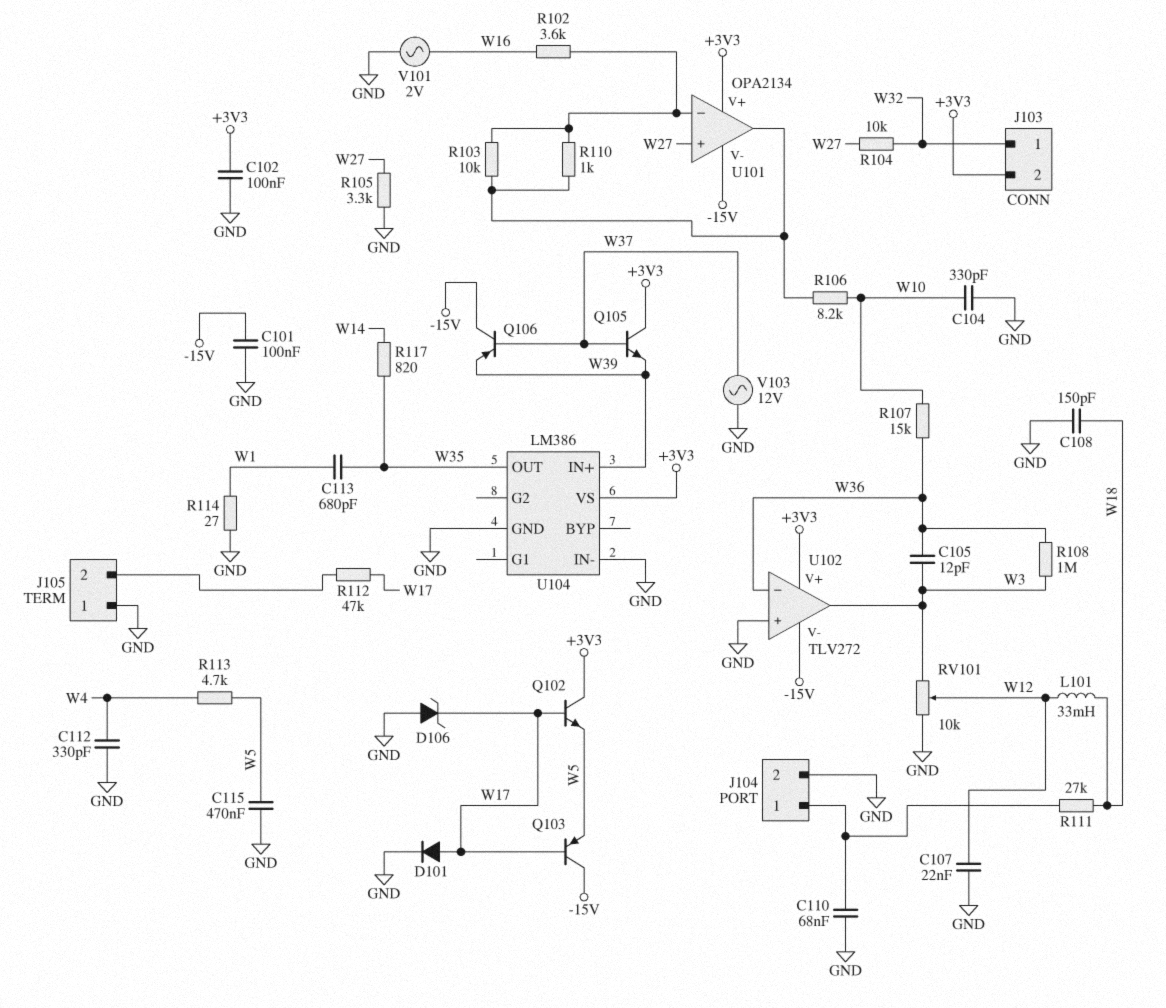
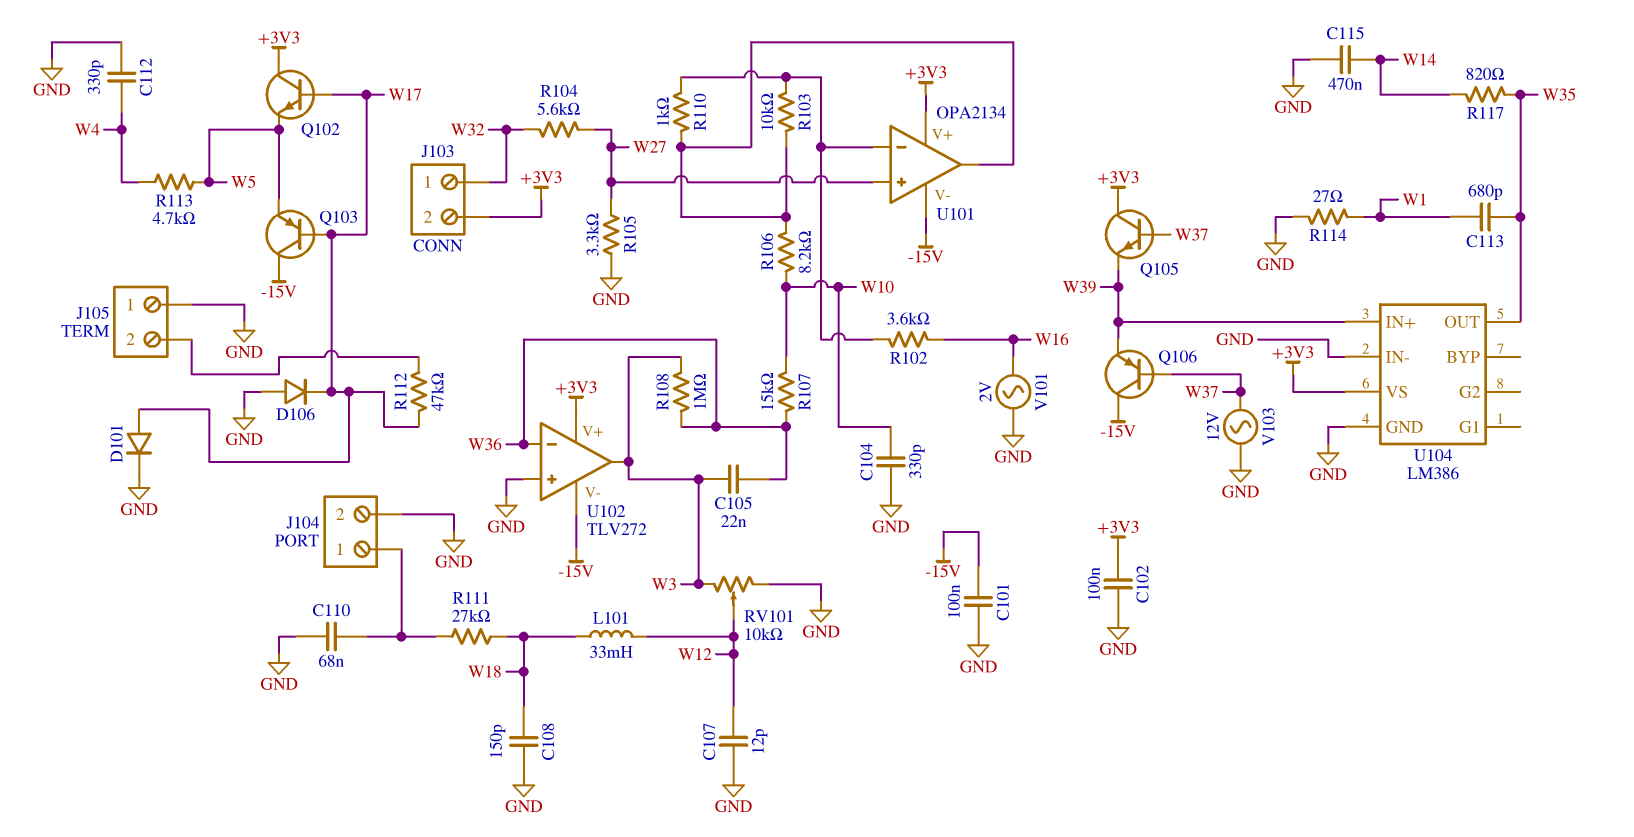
C105: 12pF (W3, W36) -> 22nF (W3, W36)
C107: 22nF (GND, W12) -> 12pF (GND, W12)
C115: 470nF (GND, W5) -> 470nF (GND, W14)
D106: zener (A GND, K W17) -> diode (A GND, K W17)
R104: 10k (W27, W32) -> 5.6k (W27, W32)

